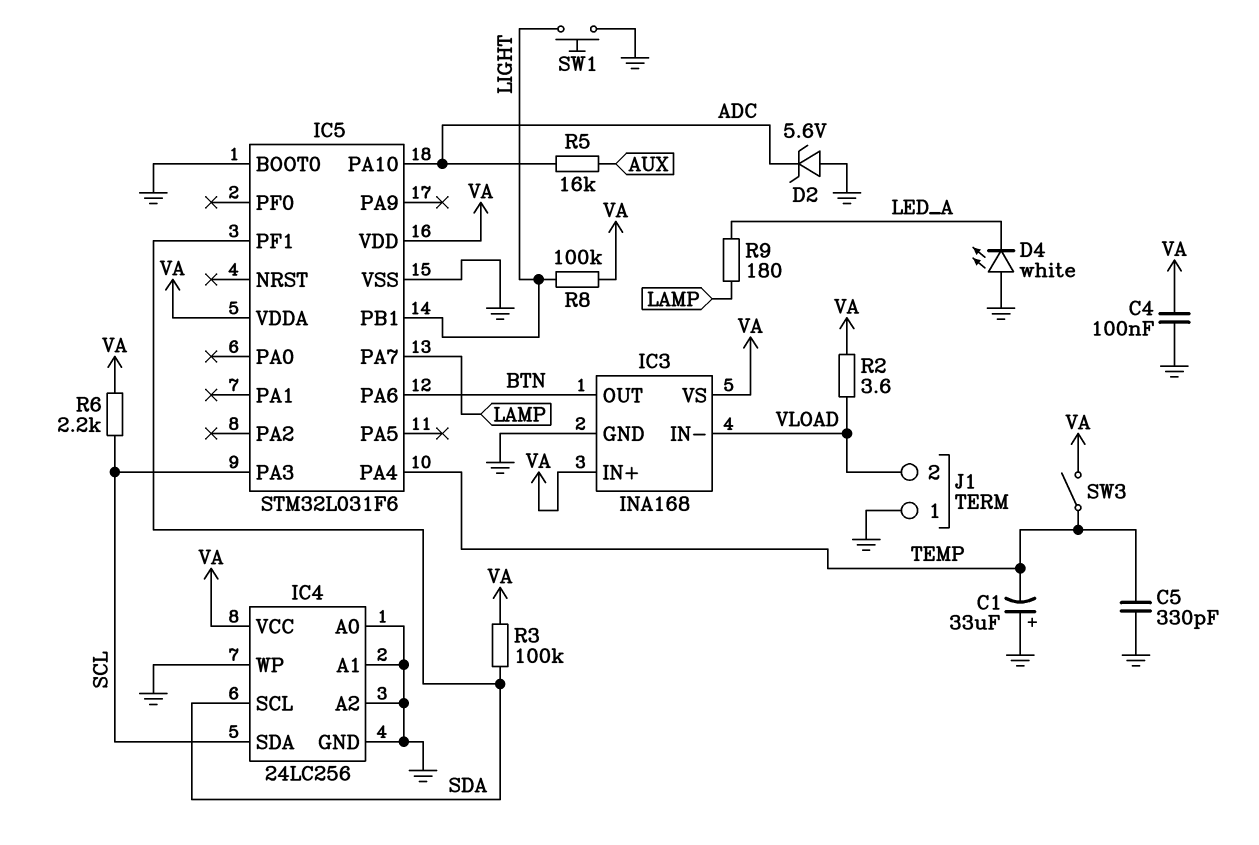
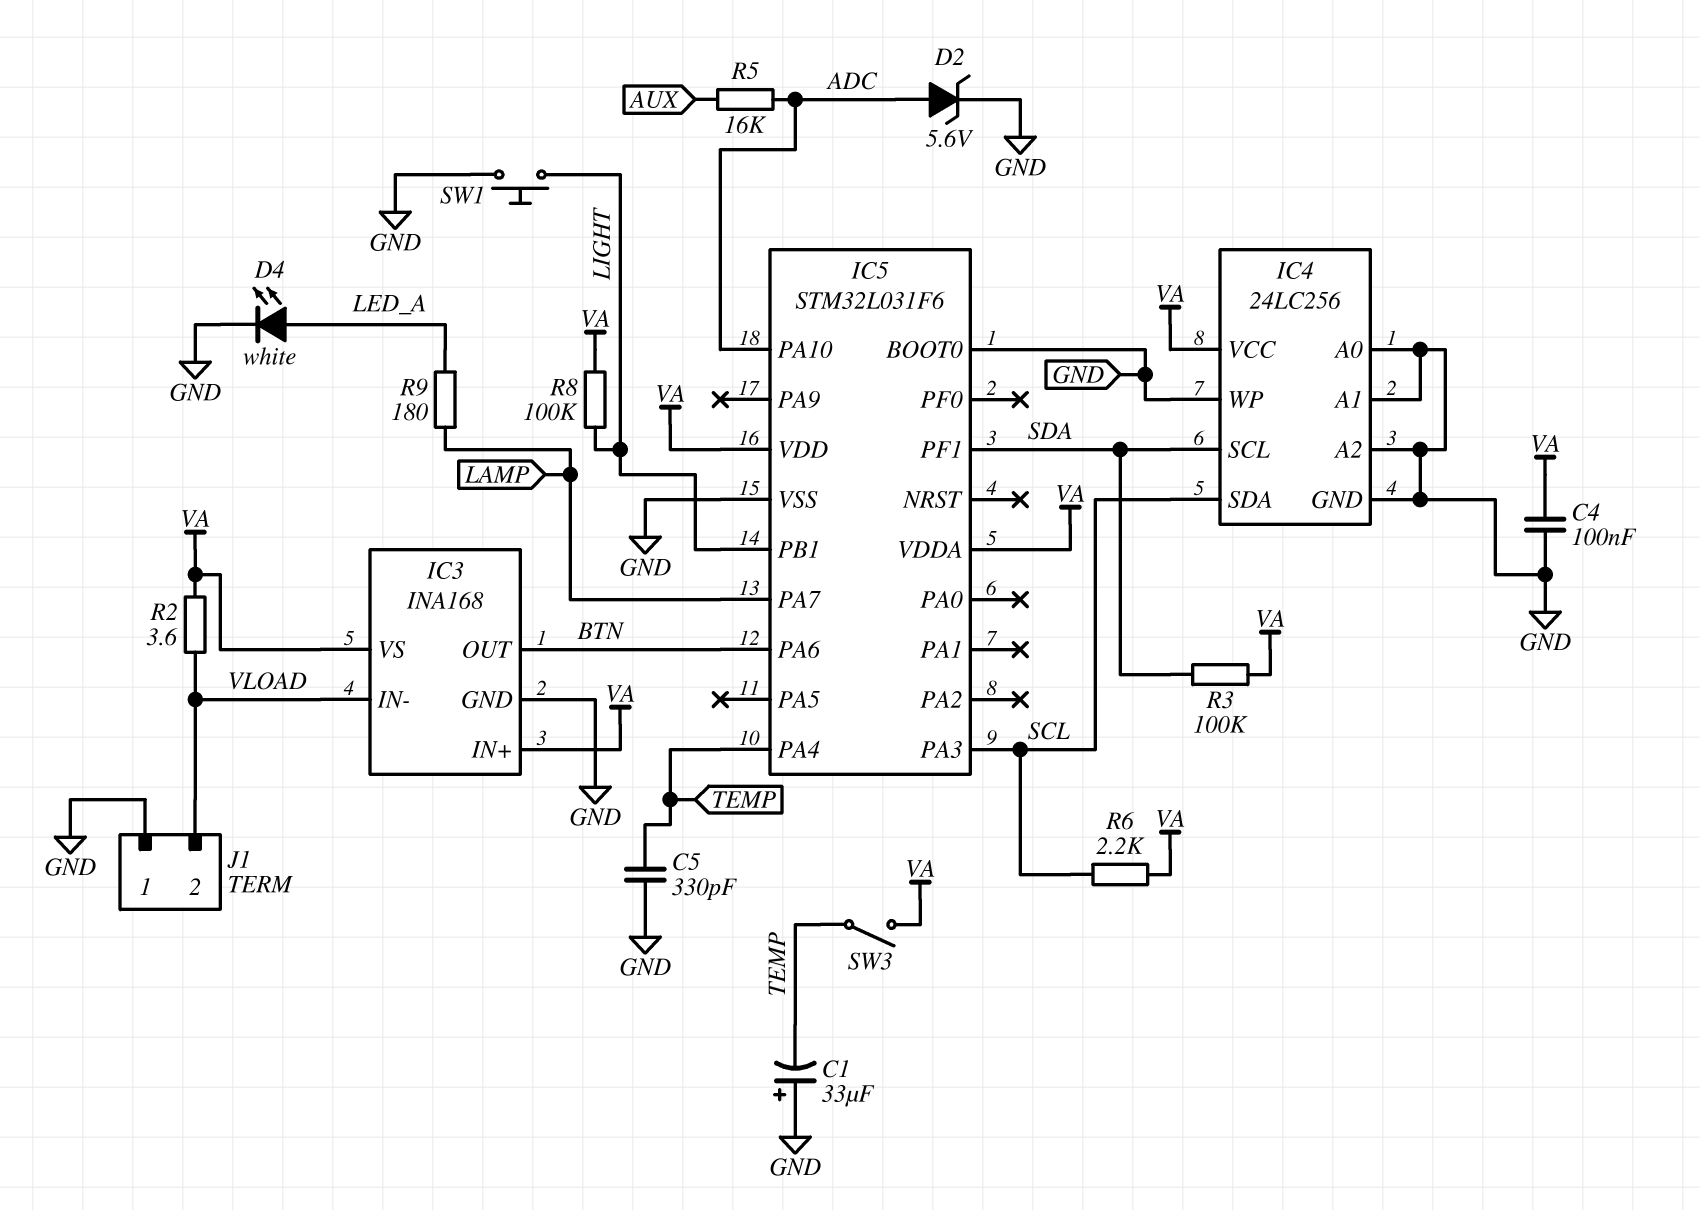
D2: zener 5.6V (A GND, K ADC) -> zener 5.6V (A ADC, K GND)
D4: LED white (A GND, K LED_A) -> LED white (A LED_A, K GND)

